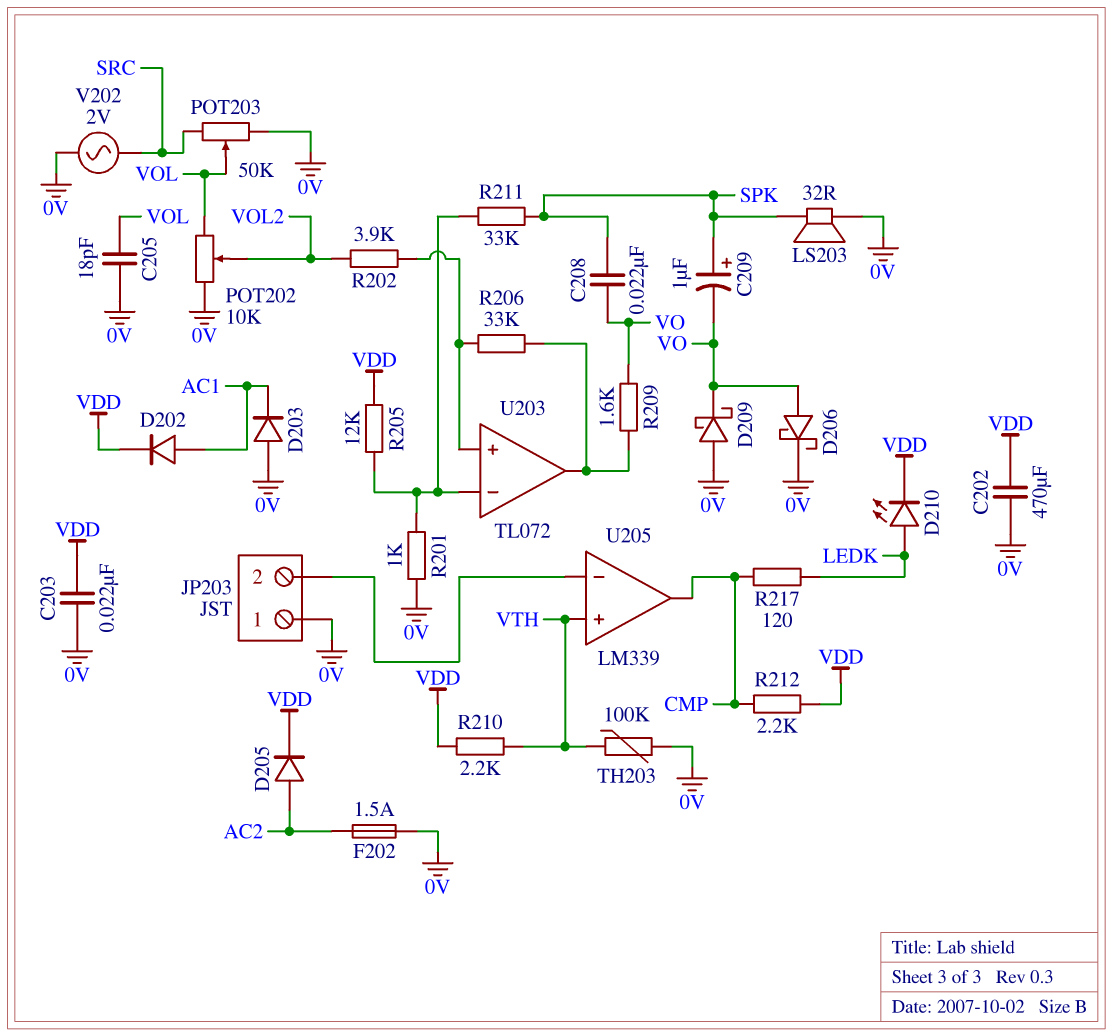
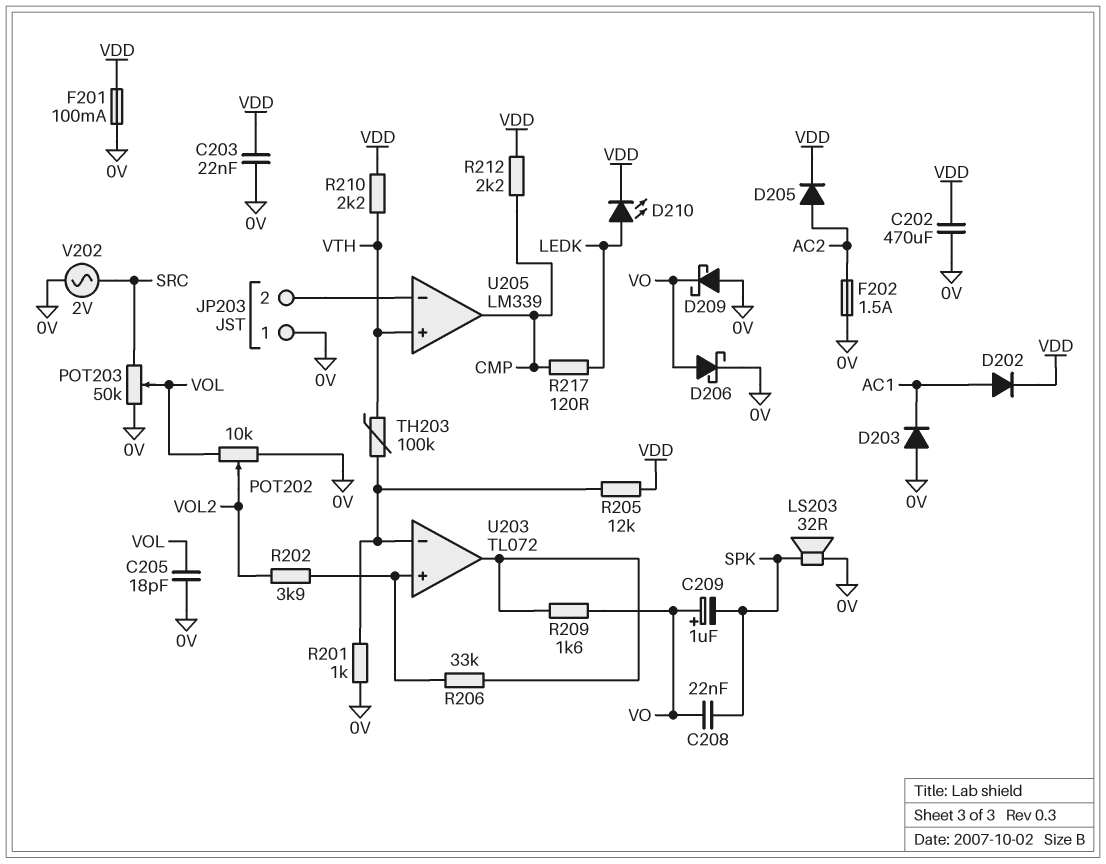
C209: 1uF (plus SPK, minus VO) -> 1uF (plus VO, minus SPK)
F201: none -> 100mA (0V, VDD)
R211: 33k (SPK, U203/in-) -> none
TH203: 100k (0V, VTH) -> 100k (U203/in-, VTH)

